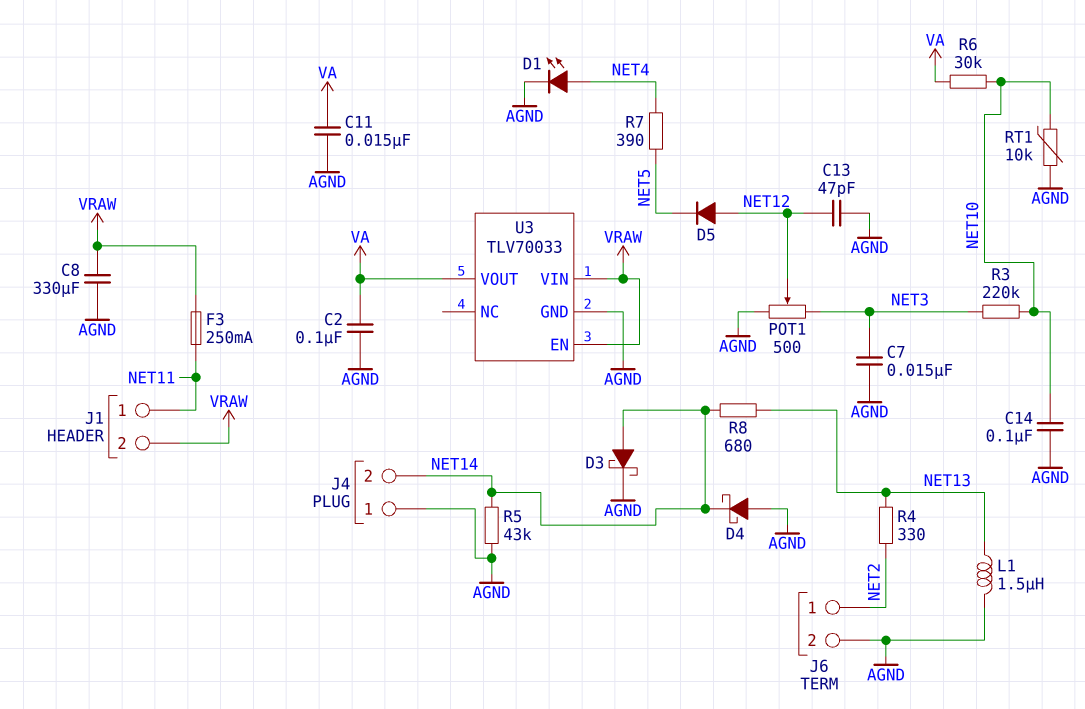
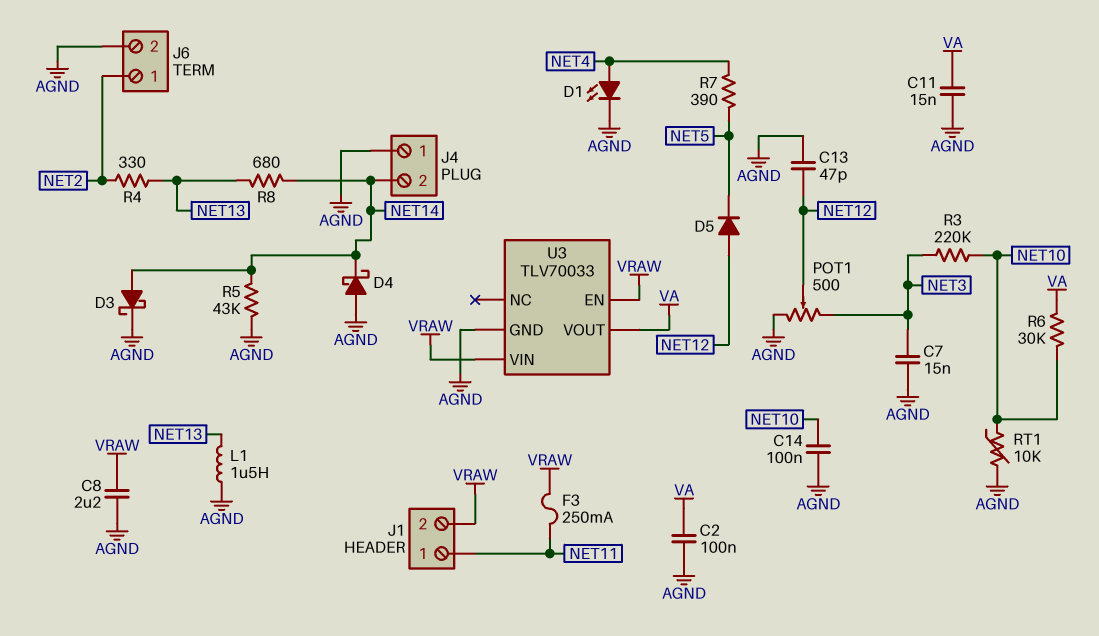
C8: 330uF (AGND, VRAW) -> 2.2uF (AGND, VRAW)

